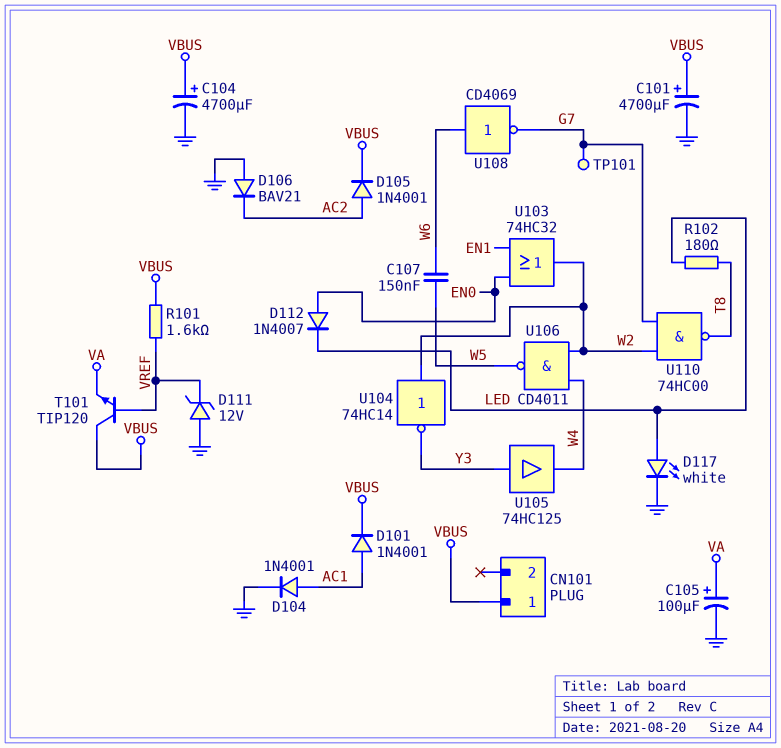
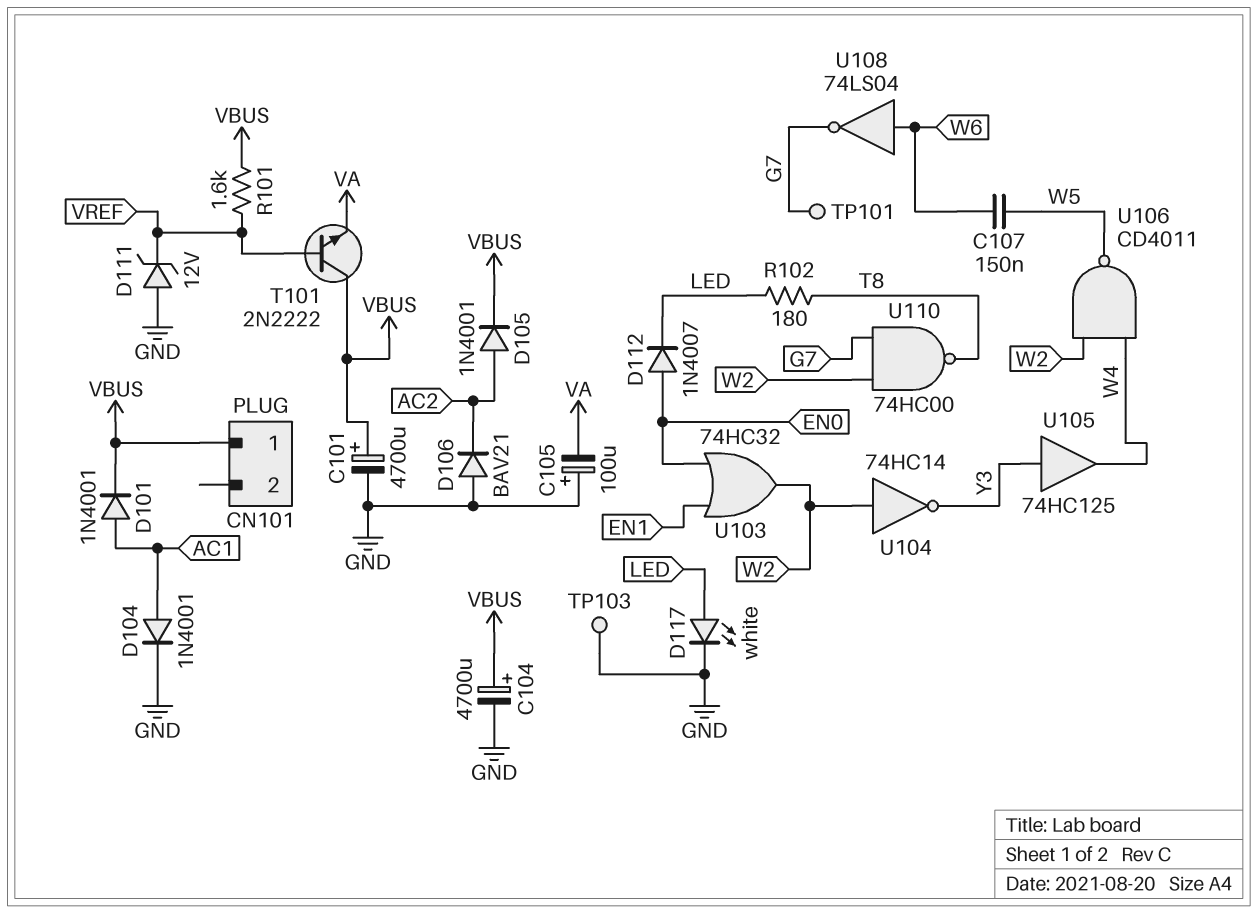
C105: 100uF (plus VA, minus GND) -> 100uF (plus GND, minus VA)
T101: NPN TIP120 (B VREF, C VBUS, E VA) -> NPN 2N2222 (B VREF, C VBUS, E VA)
TP103: none -> test point (GND)
U108: NOT CD4069 (in W6, out G7) -> NOT 74LS04 (in W6, out G7)

